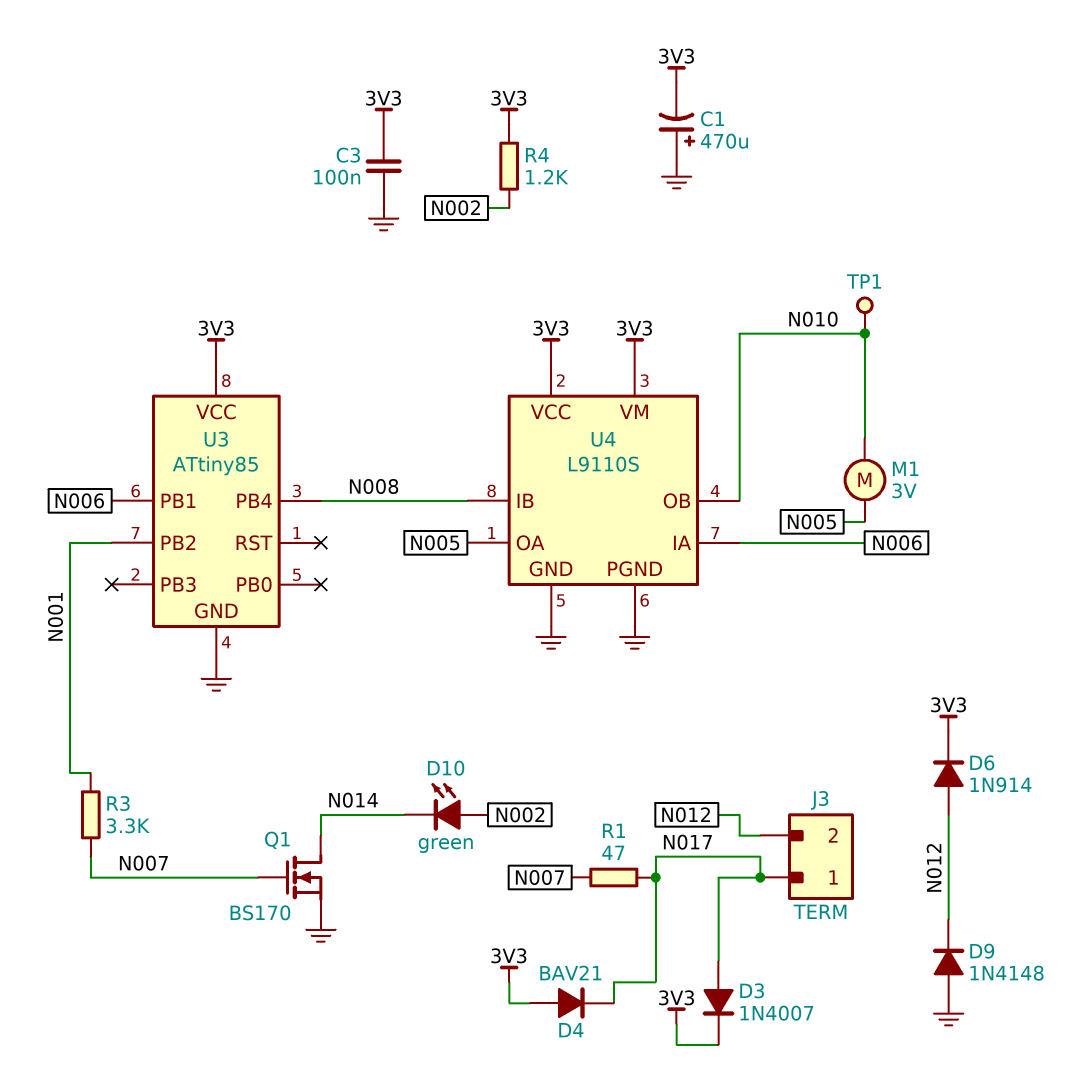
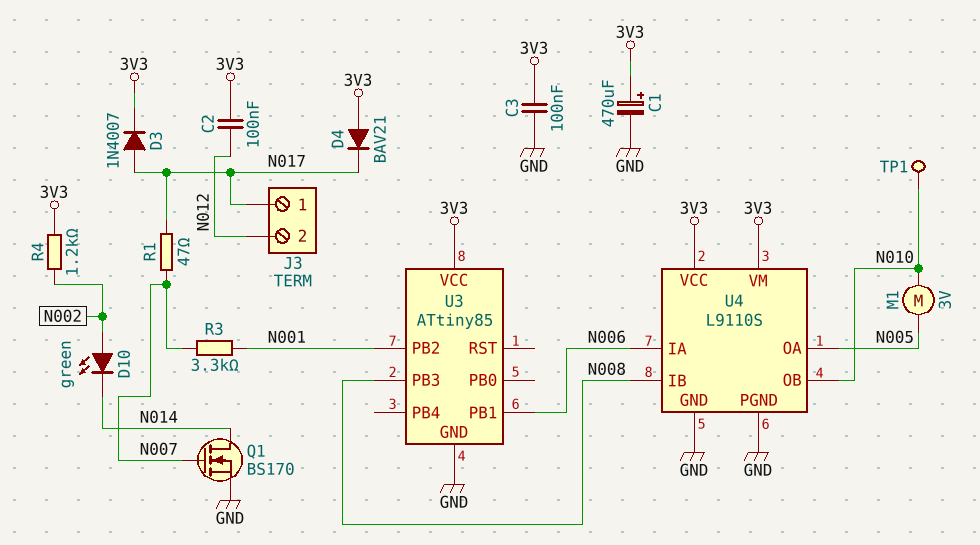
C1: 470uF (plus GND, minus 3V3) -> 470uF (plus 3V3, minus GND)
C2: none -> 100nF (3V3, N012)
D6: diode 1N914 (A N012, K 3V3) -> none
D9: diode 1N4148 (A GND, K N012) -> none
U3 pin PB3: none -> N008
U3 pin PB4: N008 -> none

